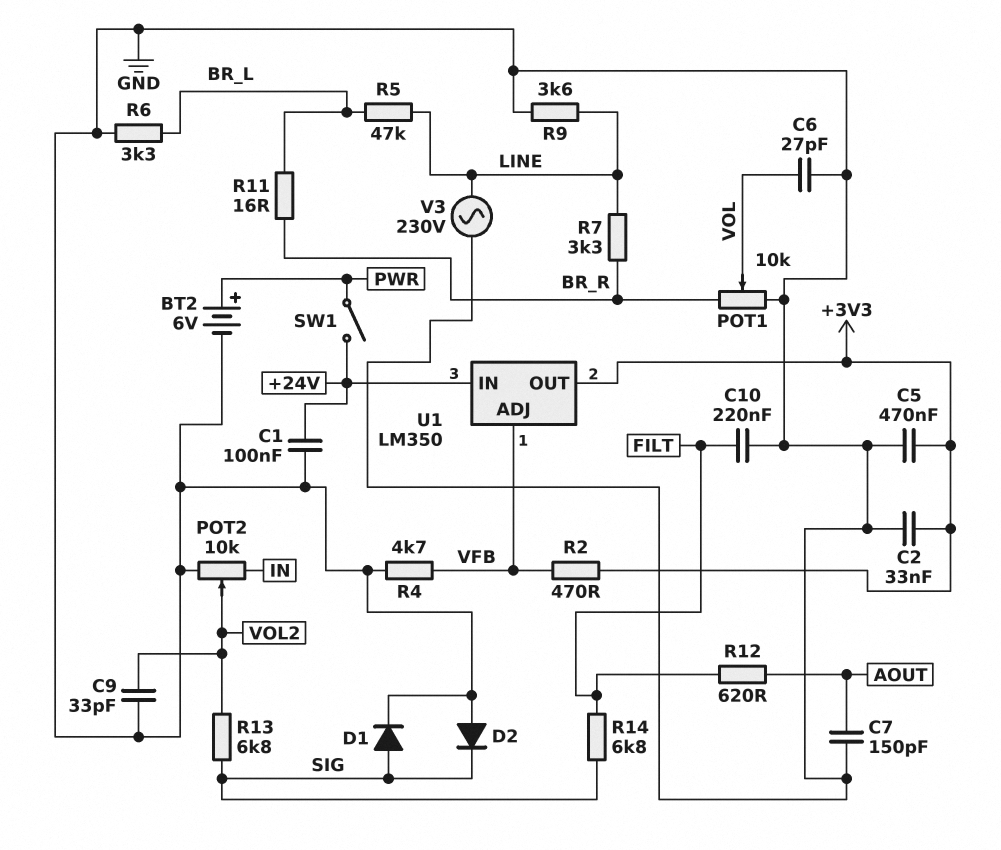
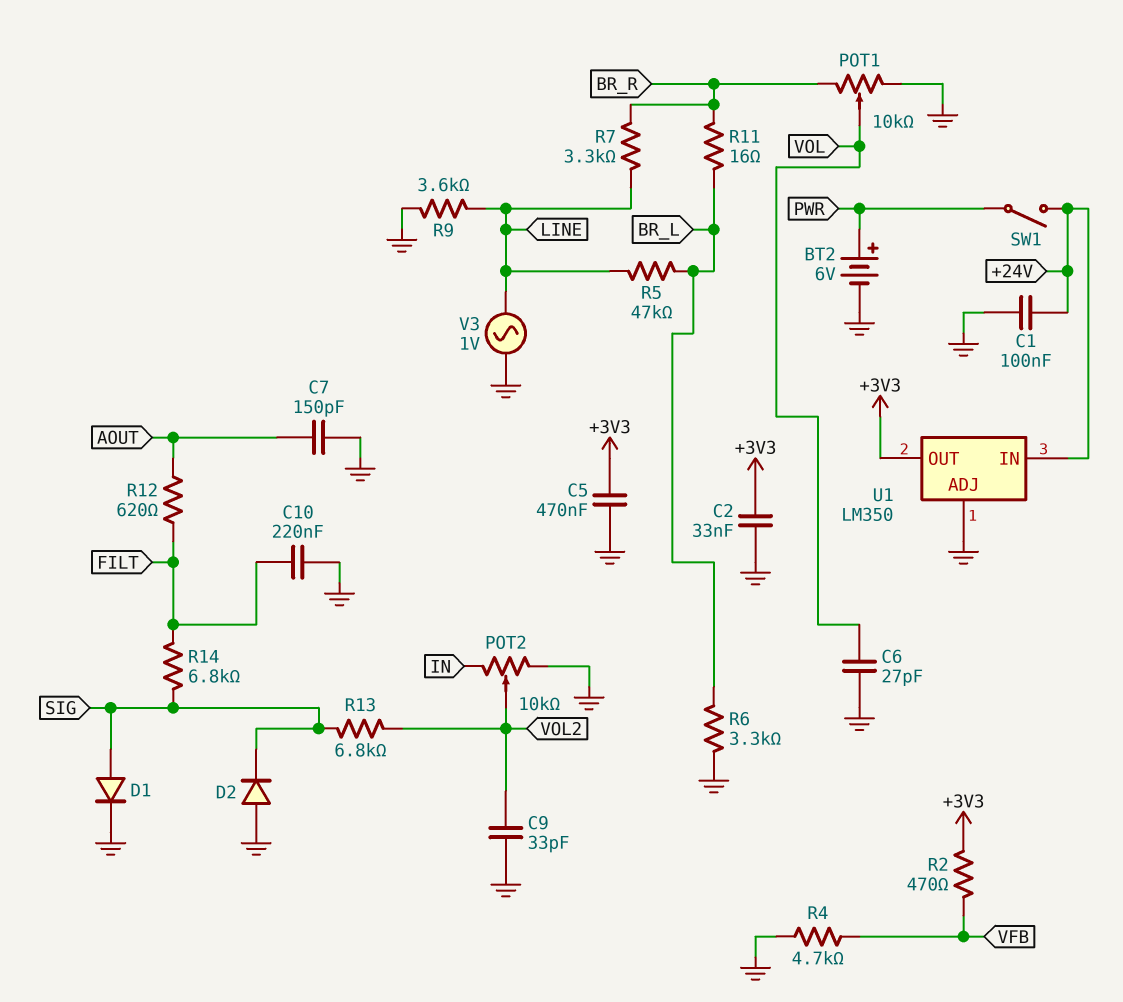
U1 pin ADJ: VFB -> GND
V3: AC 230V (GND, LINE) -> AC 1V (GND, LINE)

